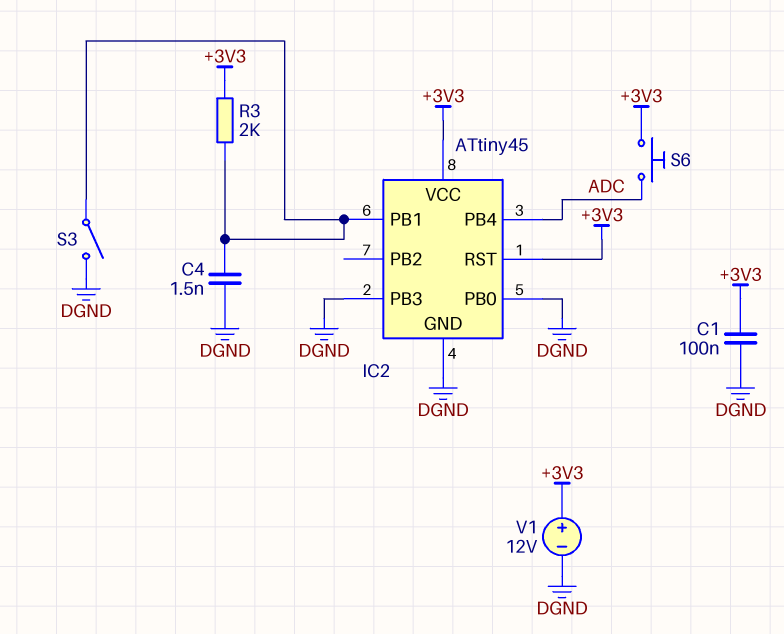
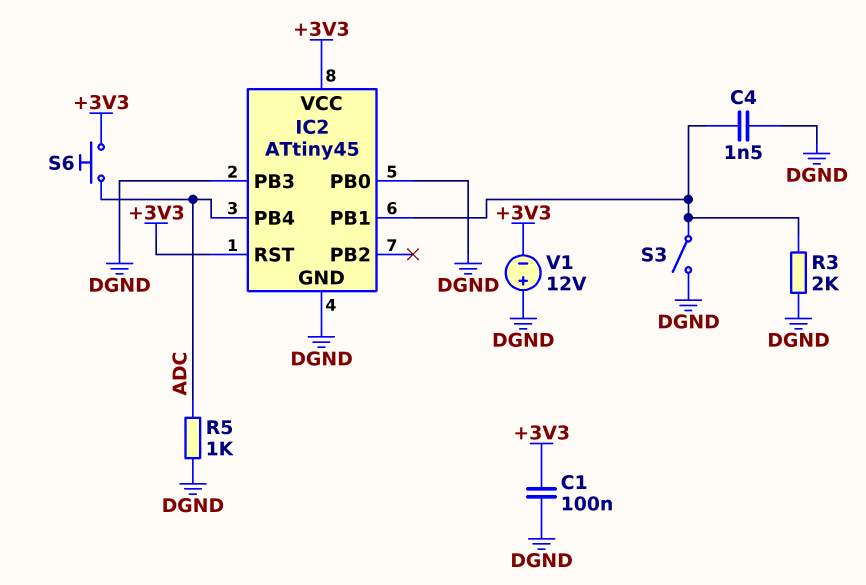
R3: 2k (+3V3, IC2/PB1) -> 2k (DGND, IC2/PB1)
R5: none -> 1k (ADC, DGND)
V1: 12V (plus +3V3, minus DGND) -> 12V (plus DGND, minus +3V3)

